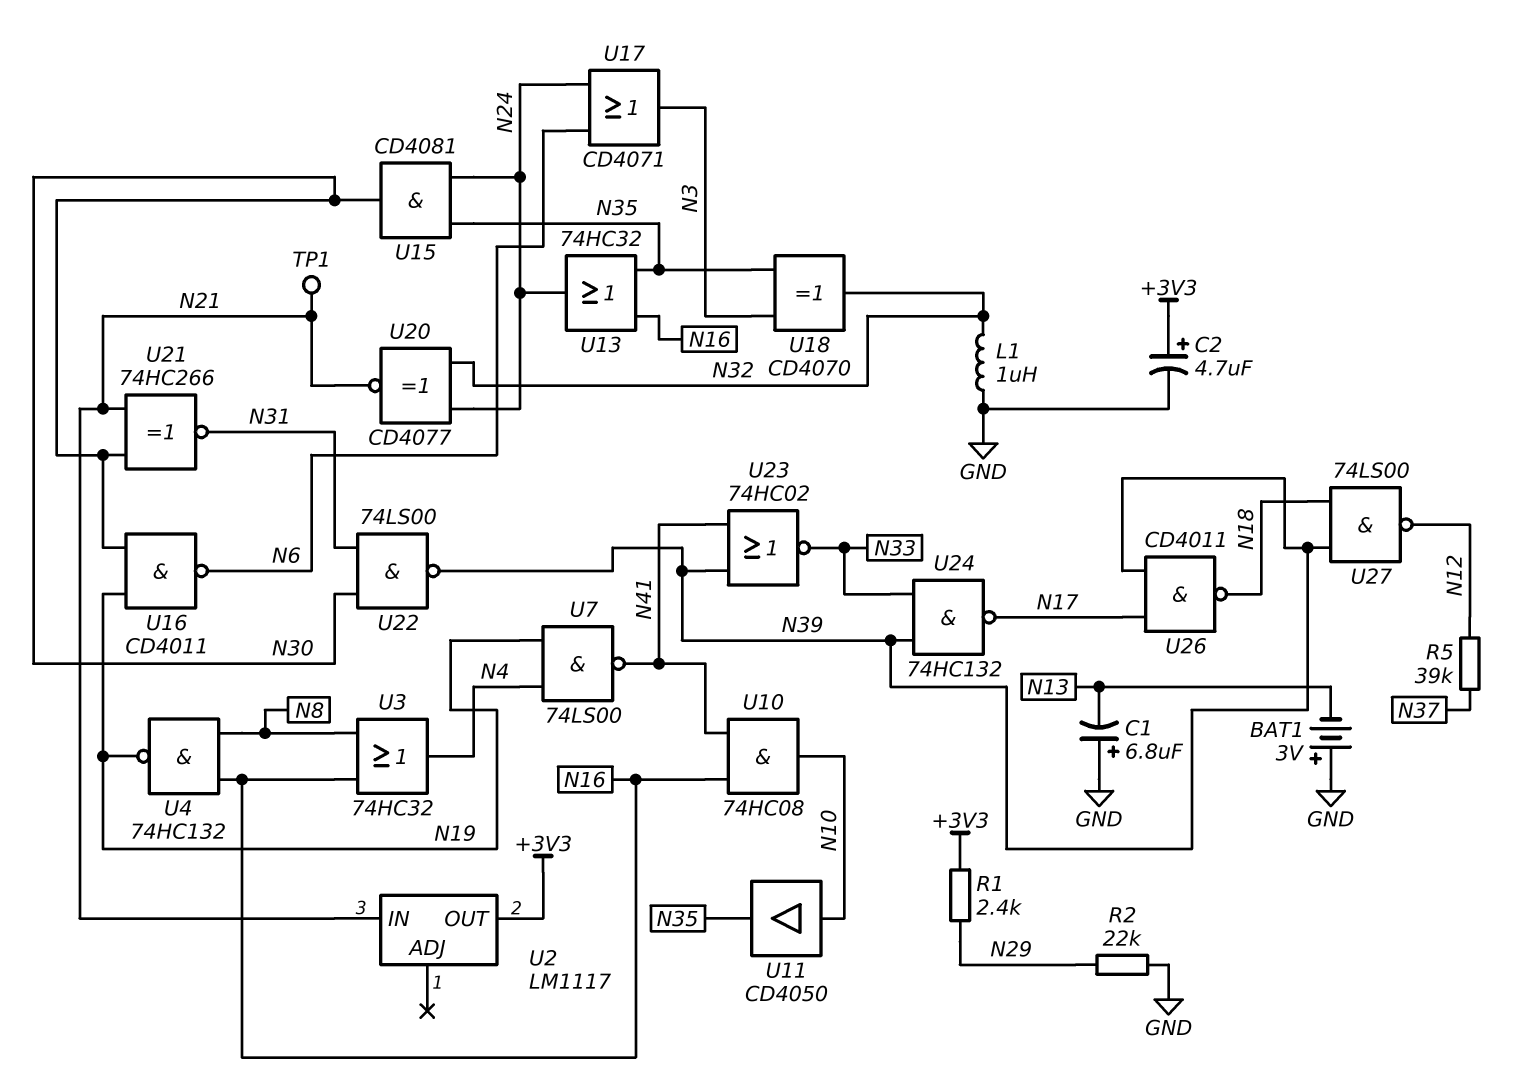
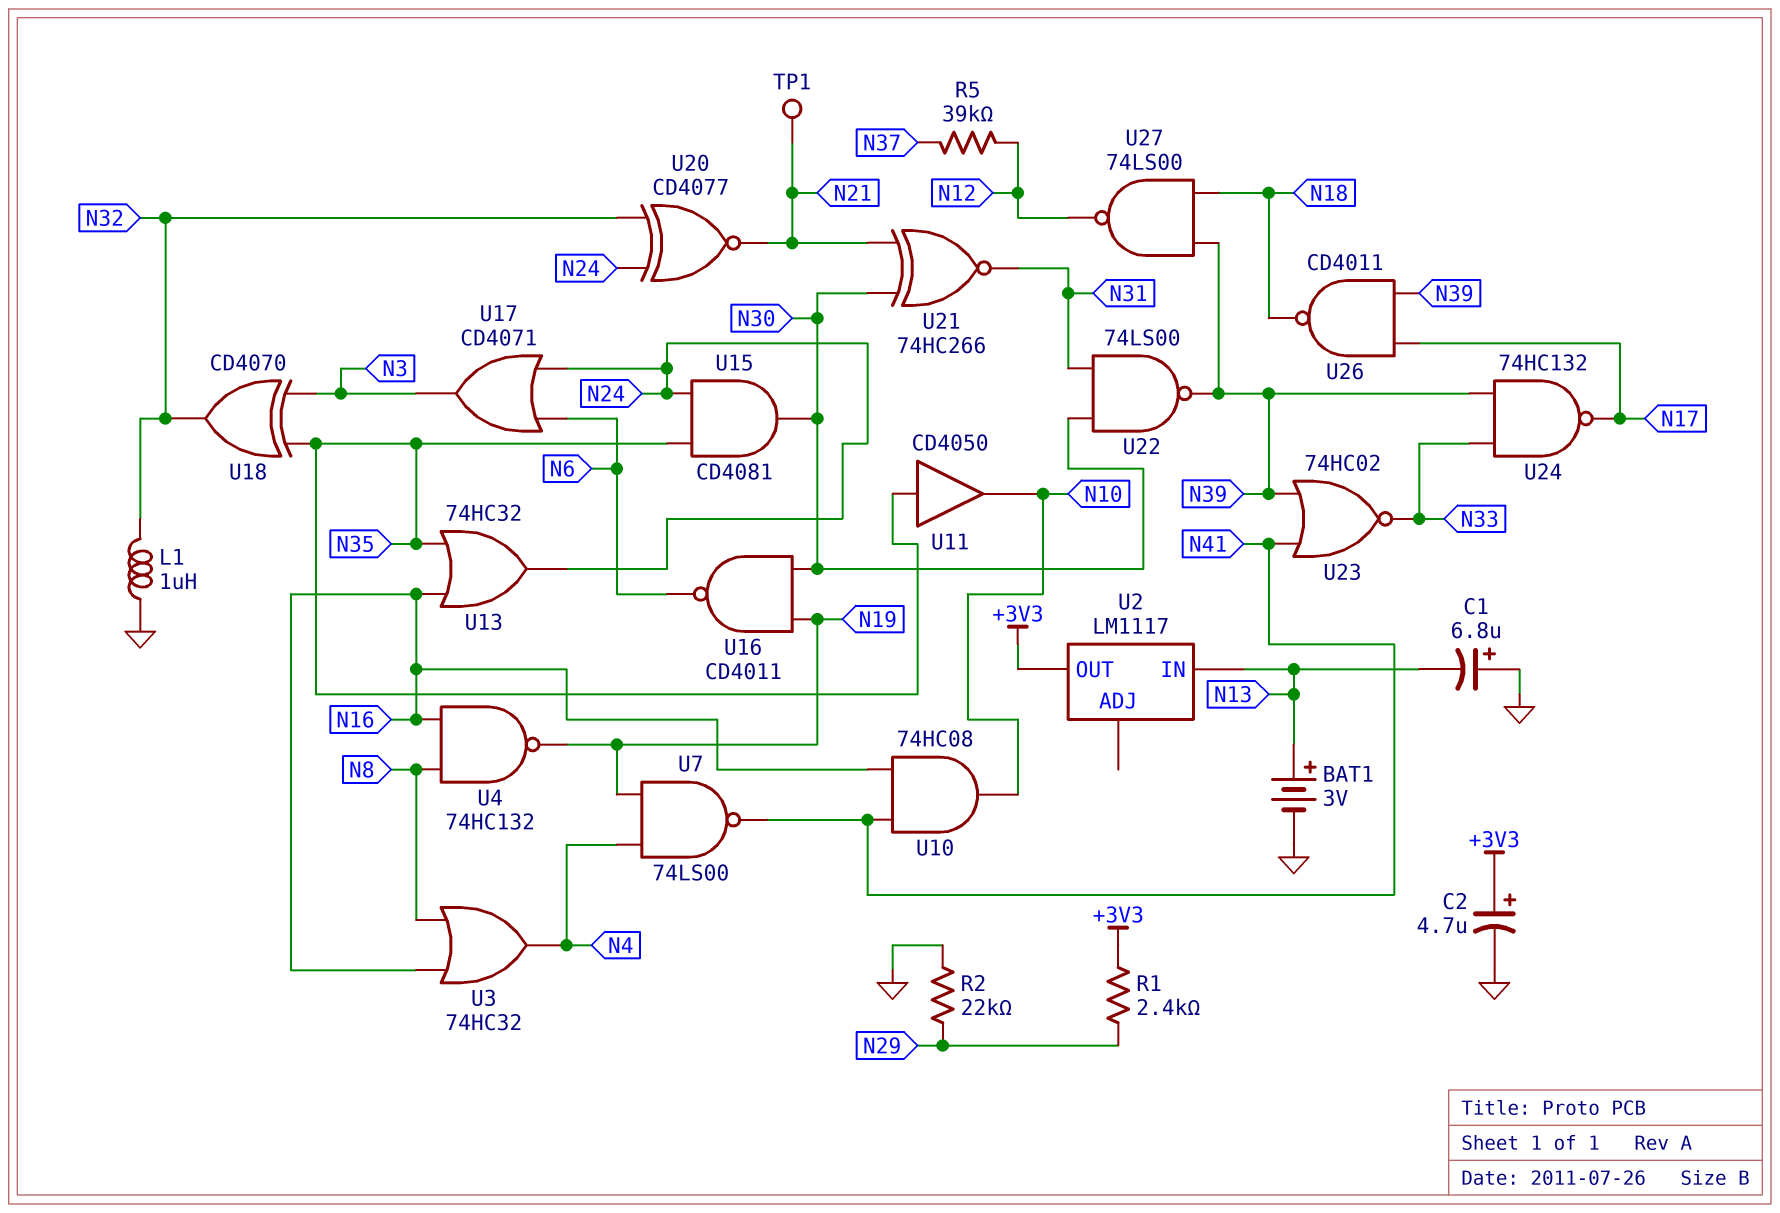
BAT1: 3V (plus GND, minus N13) -> 3V (plus N13, minus GND)
U2 pin IN: N21 -> N13
U11: buffer CD4050 (in N10, out N35) -> buffer CD4050 (in N35, out N10)

